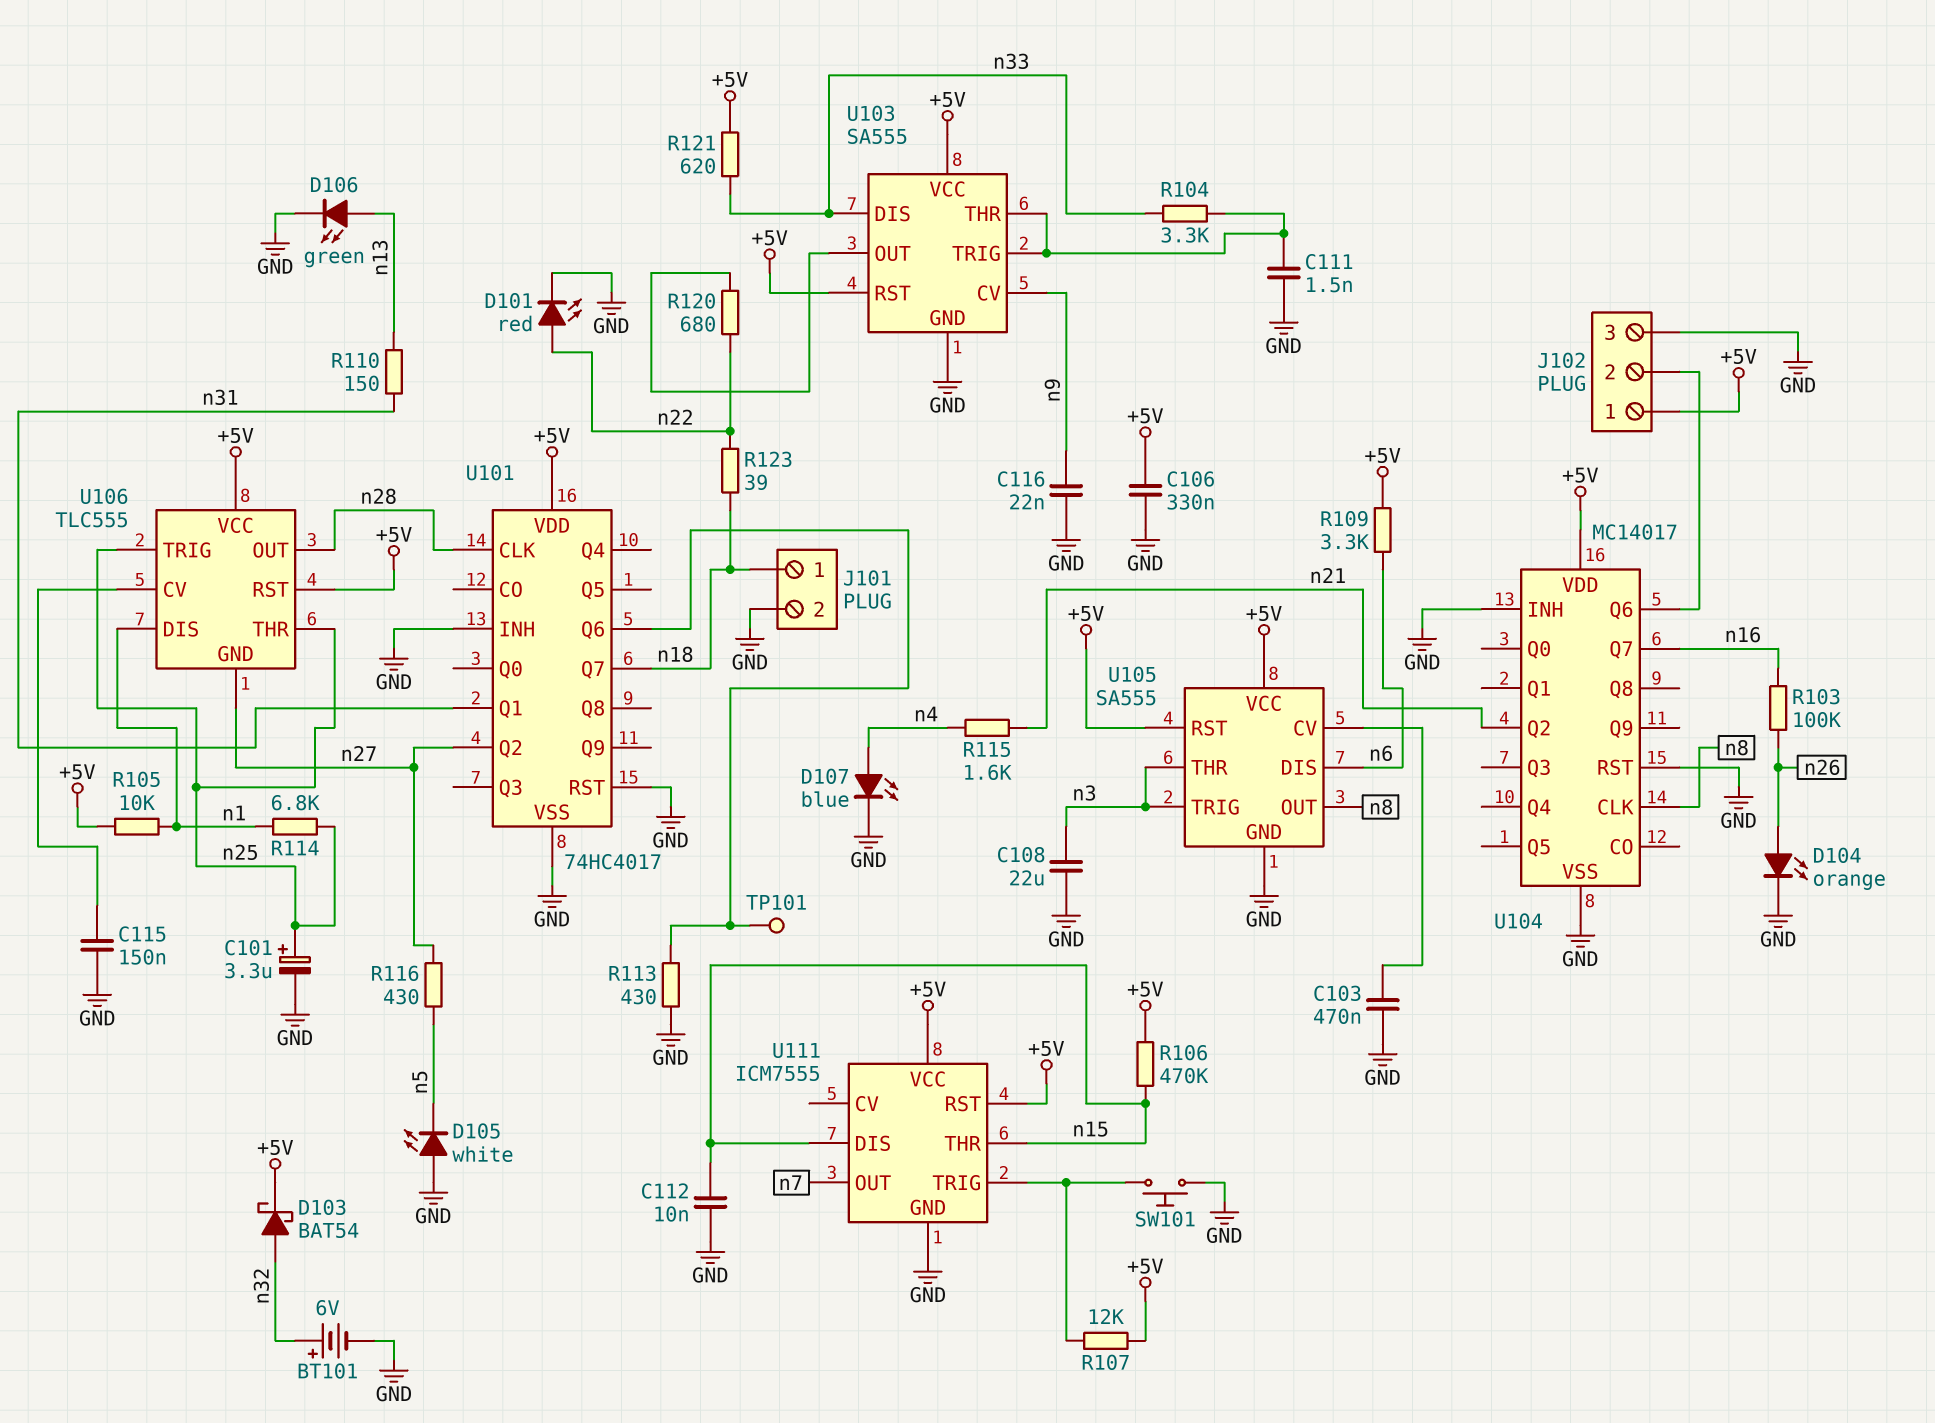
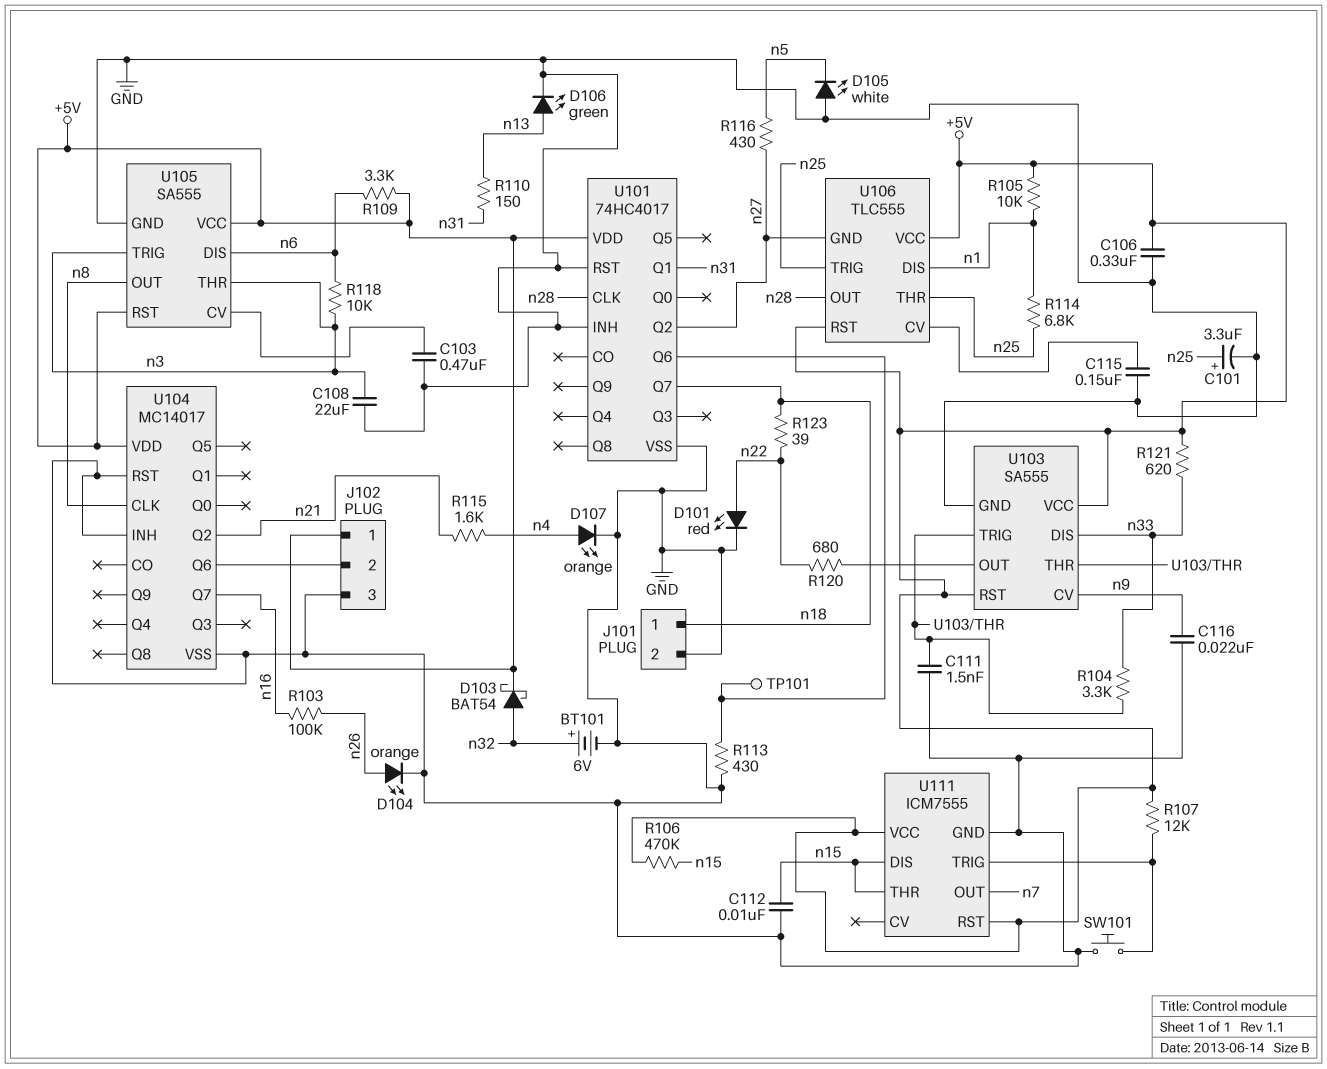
D107: LED blue (A n4, K GND) -> LED orange (A n4, K GND)
R118: none -> 10k (n3, n6)

